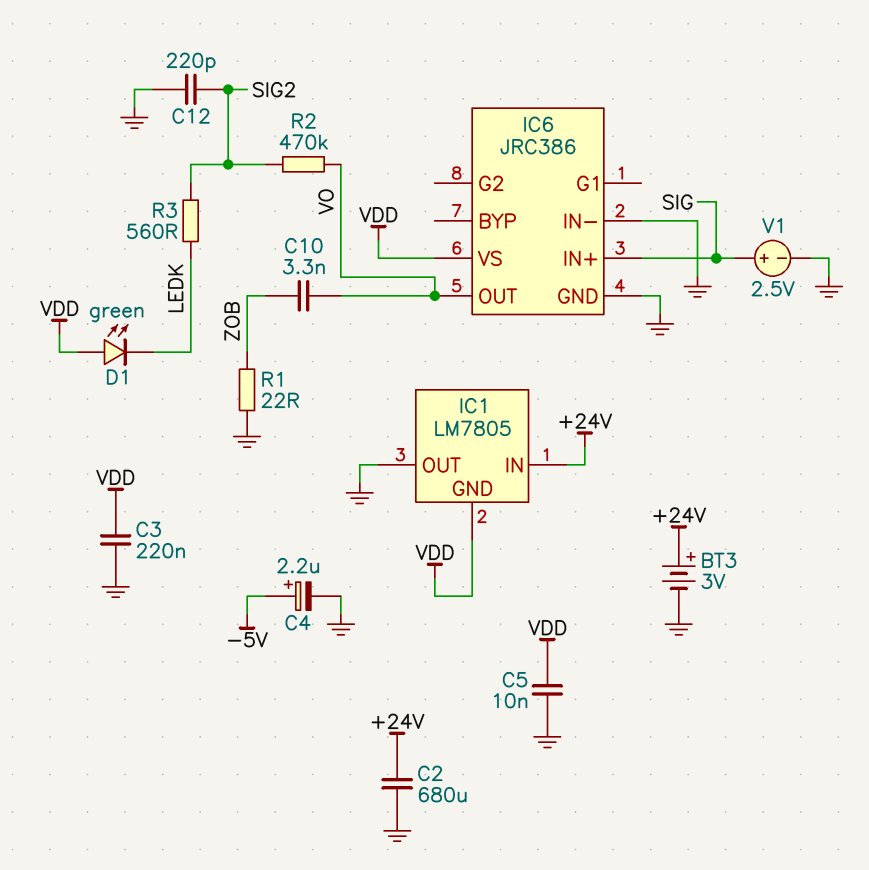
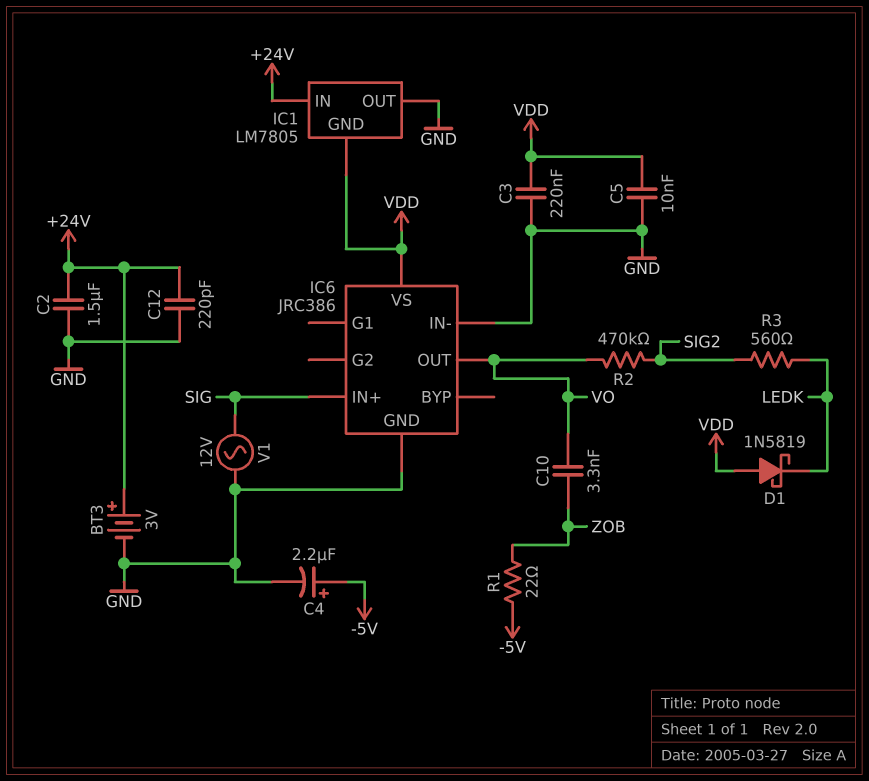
C2: 680uF (+24V, GND) -> 1.5uF (+24V, GND)
C12: 220pF (GND, SIG2) -> 220pF (+24V, GND)
D1: LED green (A VDD, K LEDK) -> schottky 1N5819 (A VDD, K LEDK)
R1: 22 (GND, ZOB) -> 22 (-5V, ZOB)
V1: 2.5V (plus SIG, minus GND) -> AC 12V (GND, SIG)

